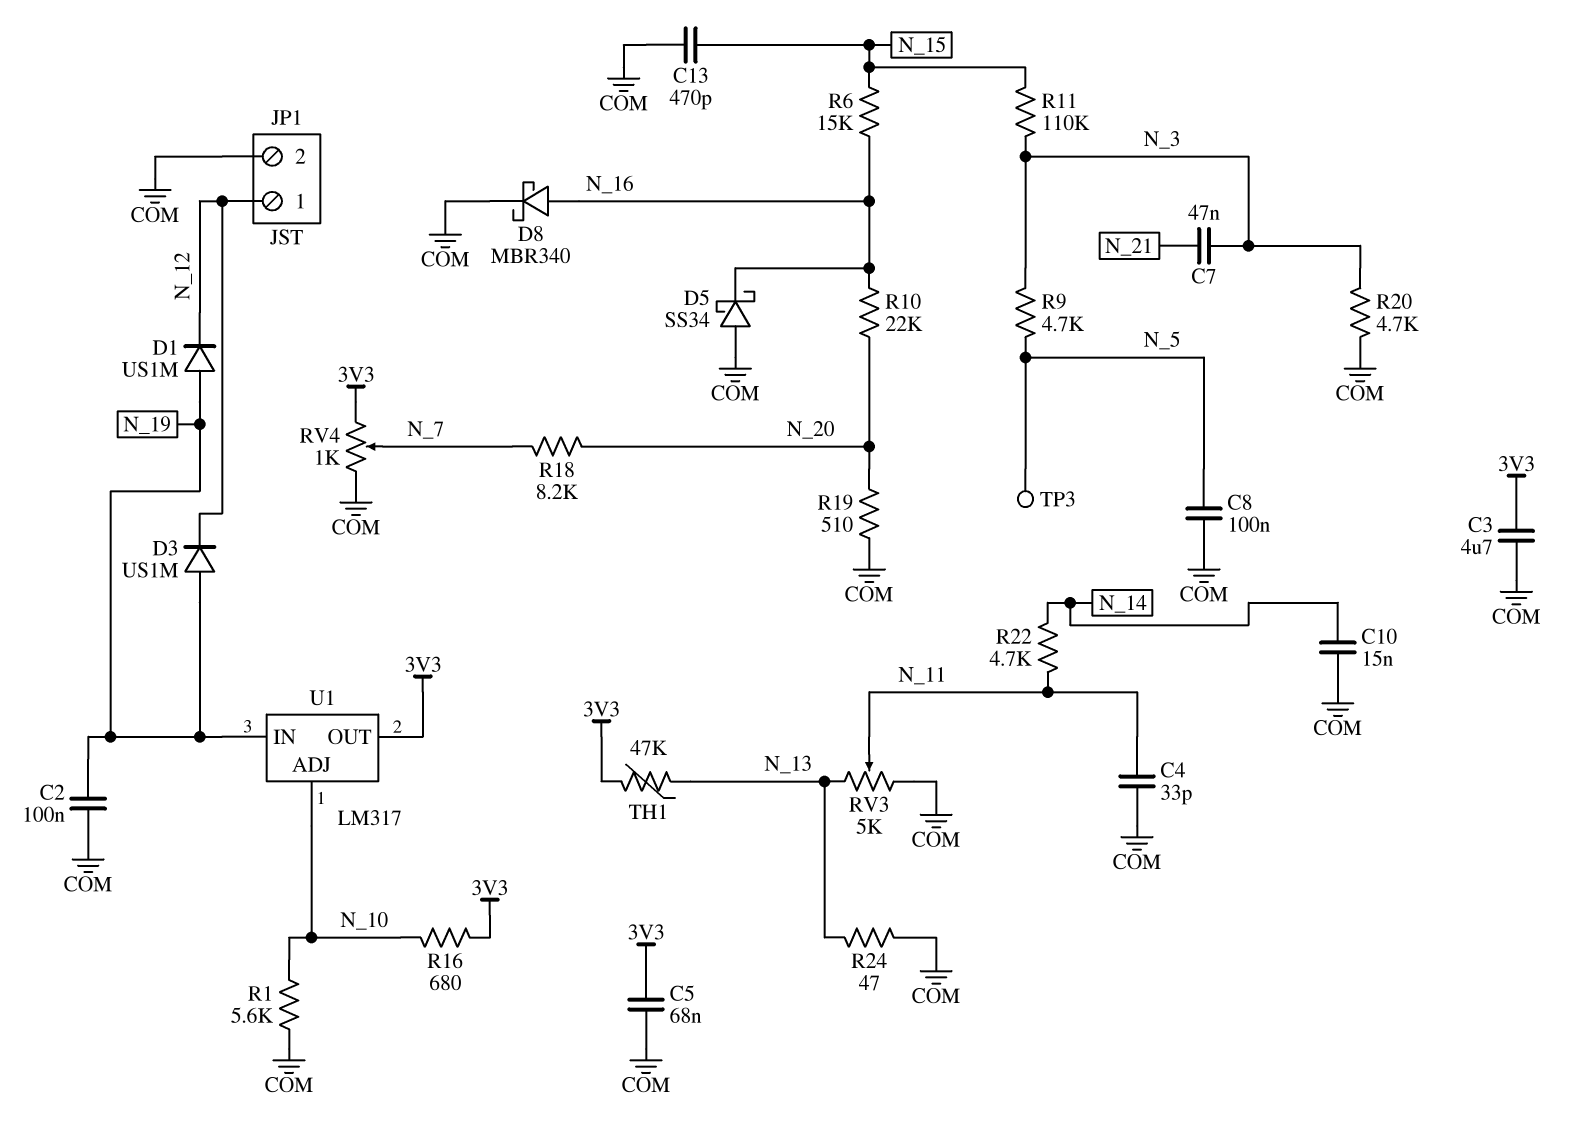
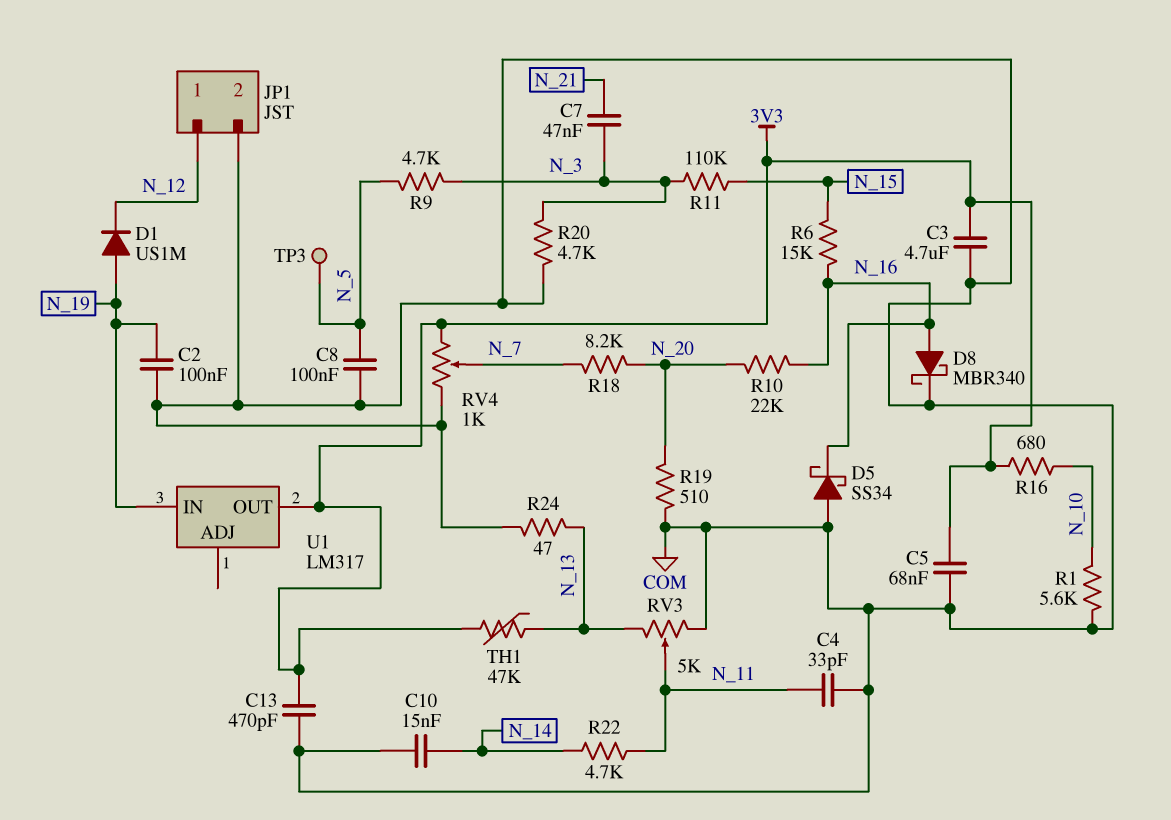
C13: 470pF (COM, N_15) -> 470pF (3V3, COM)
D3: diode US1M (A N_19, K N_12) -> none
U1 pin ADJ: N_10 -> none

